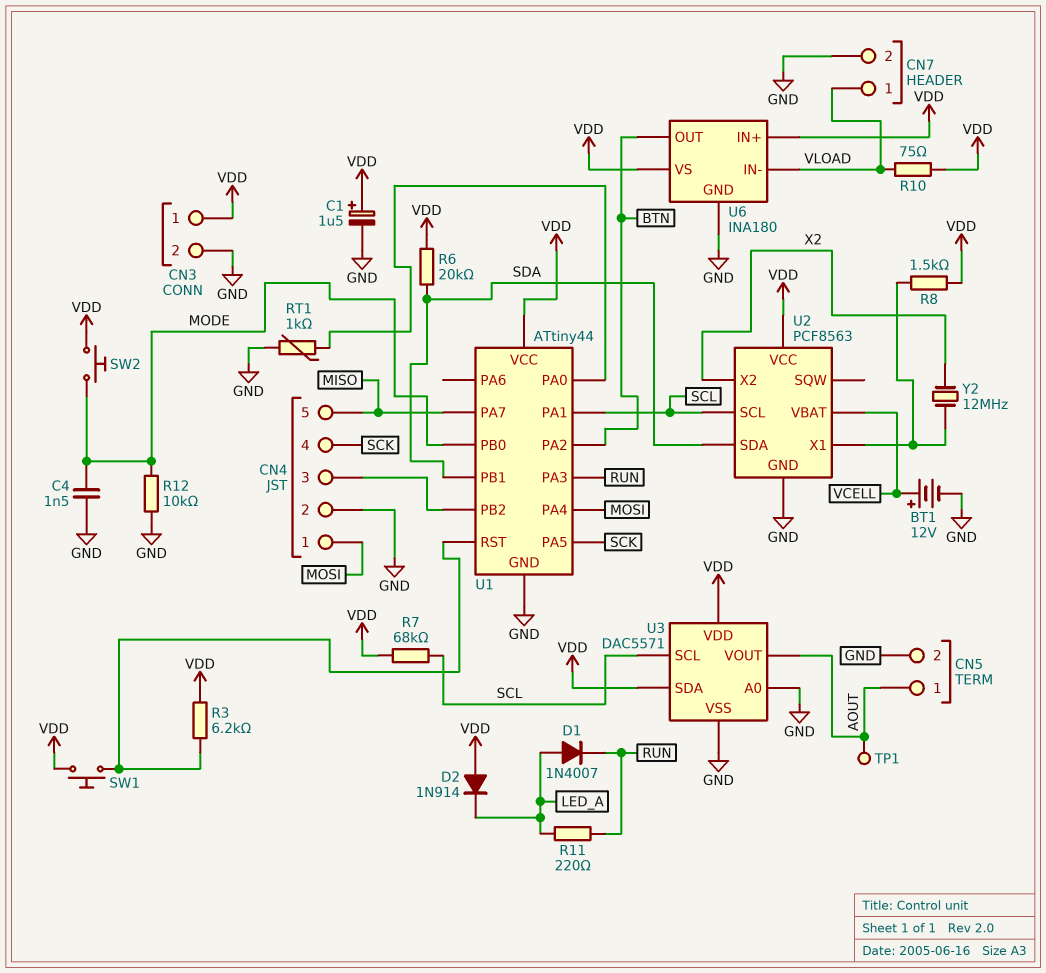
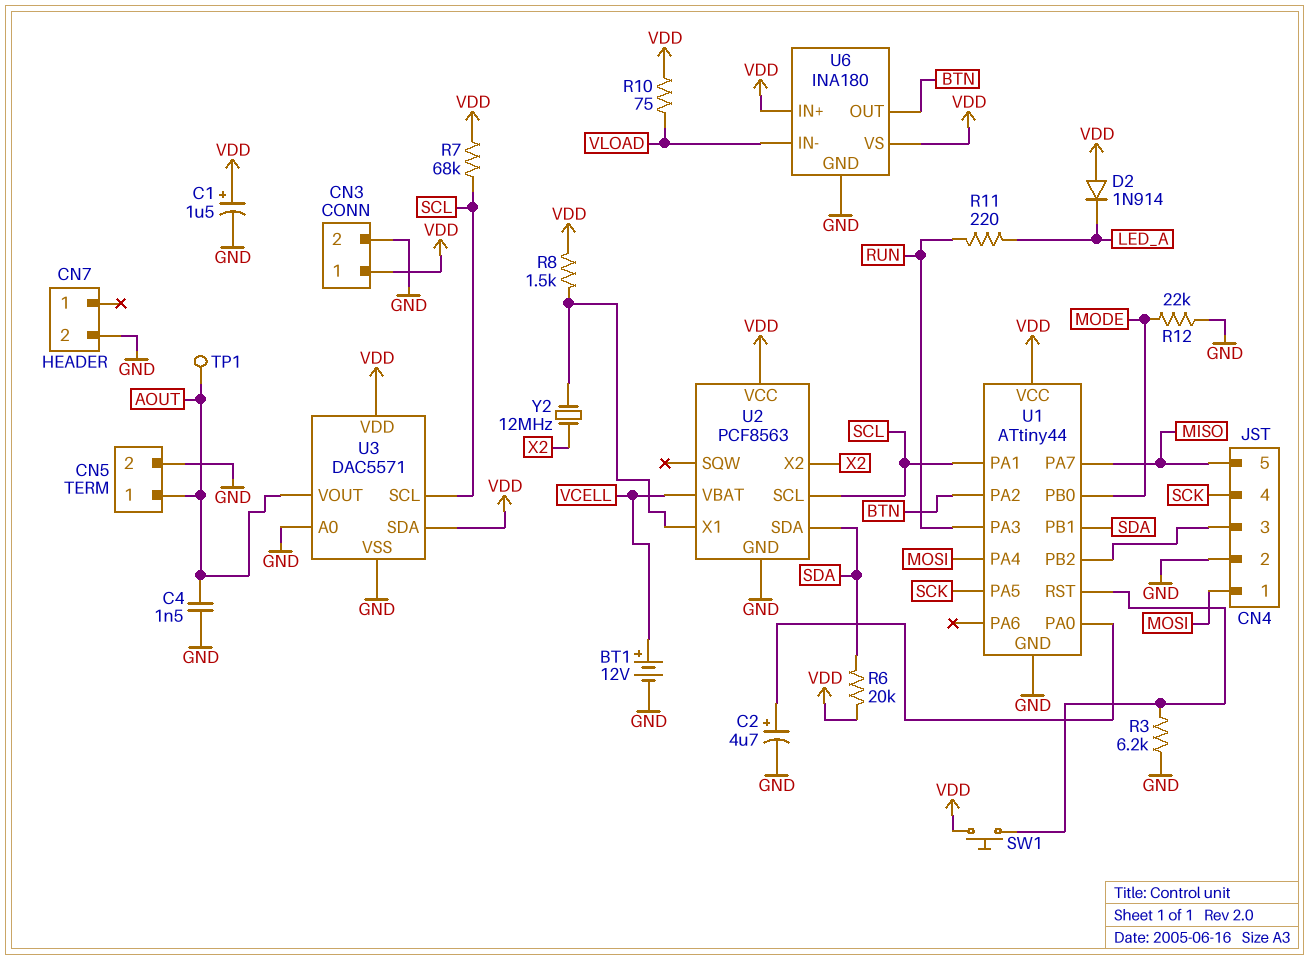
C2: none -> 4.7uF (plus U1/PA0, minus GND)
C4: 1.5nF (GND, MODE) -> 1.5nF (AOUT, GND)
CN7 pin 1: VLOAD -> none
D1: diode 1N4007 (A LED_A, K RUN) -> none
R3: 6.2k (U1/RST, VDD) -> 6.2k (GND, U1/RST)
R12: 10k (GND, MODE) -> 22k (GND, MODE)
RT1: 1k (GND, U1/PA0) -> none
SW2: button (MODE, VDD) -> none

